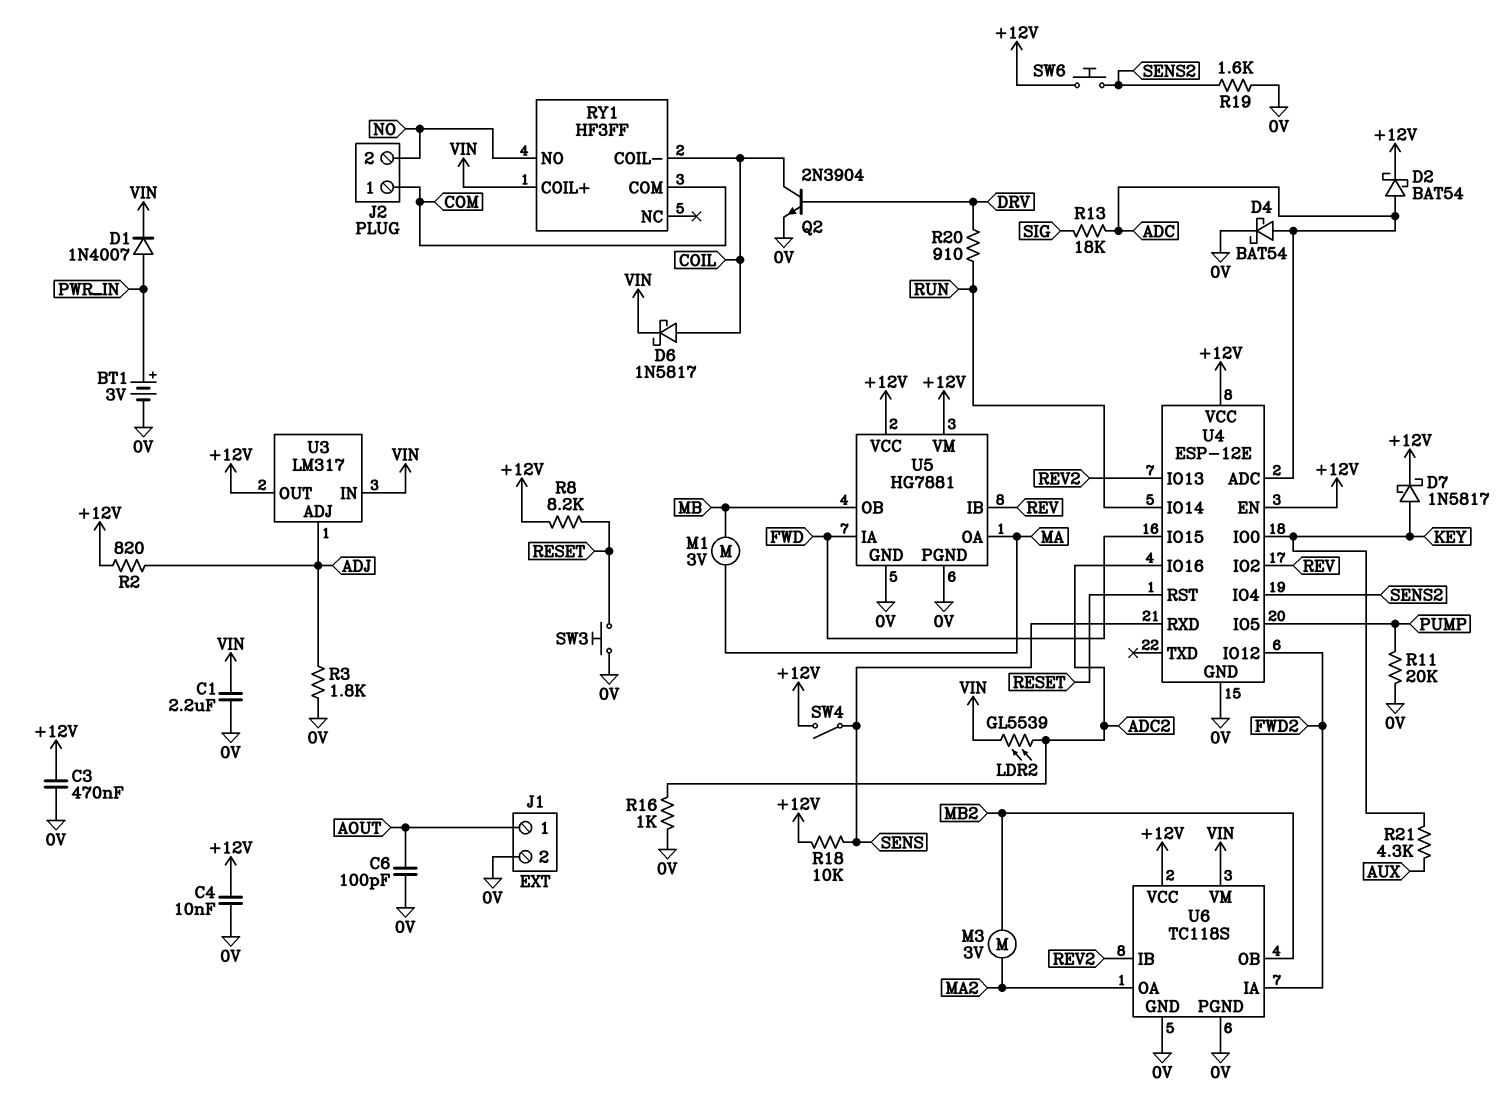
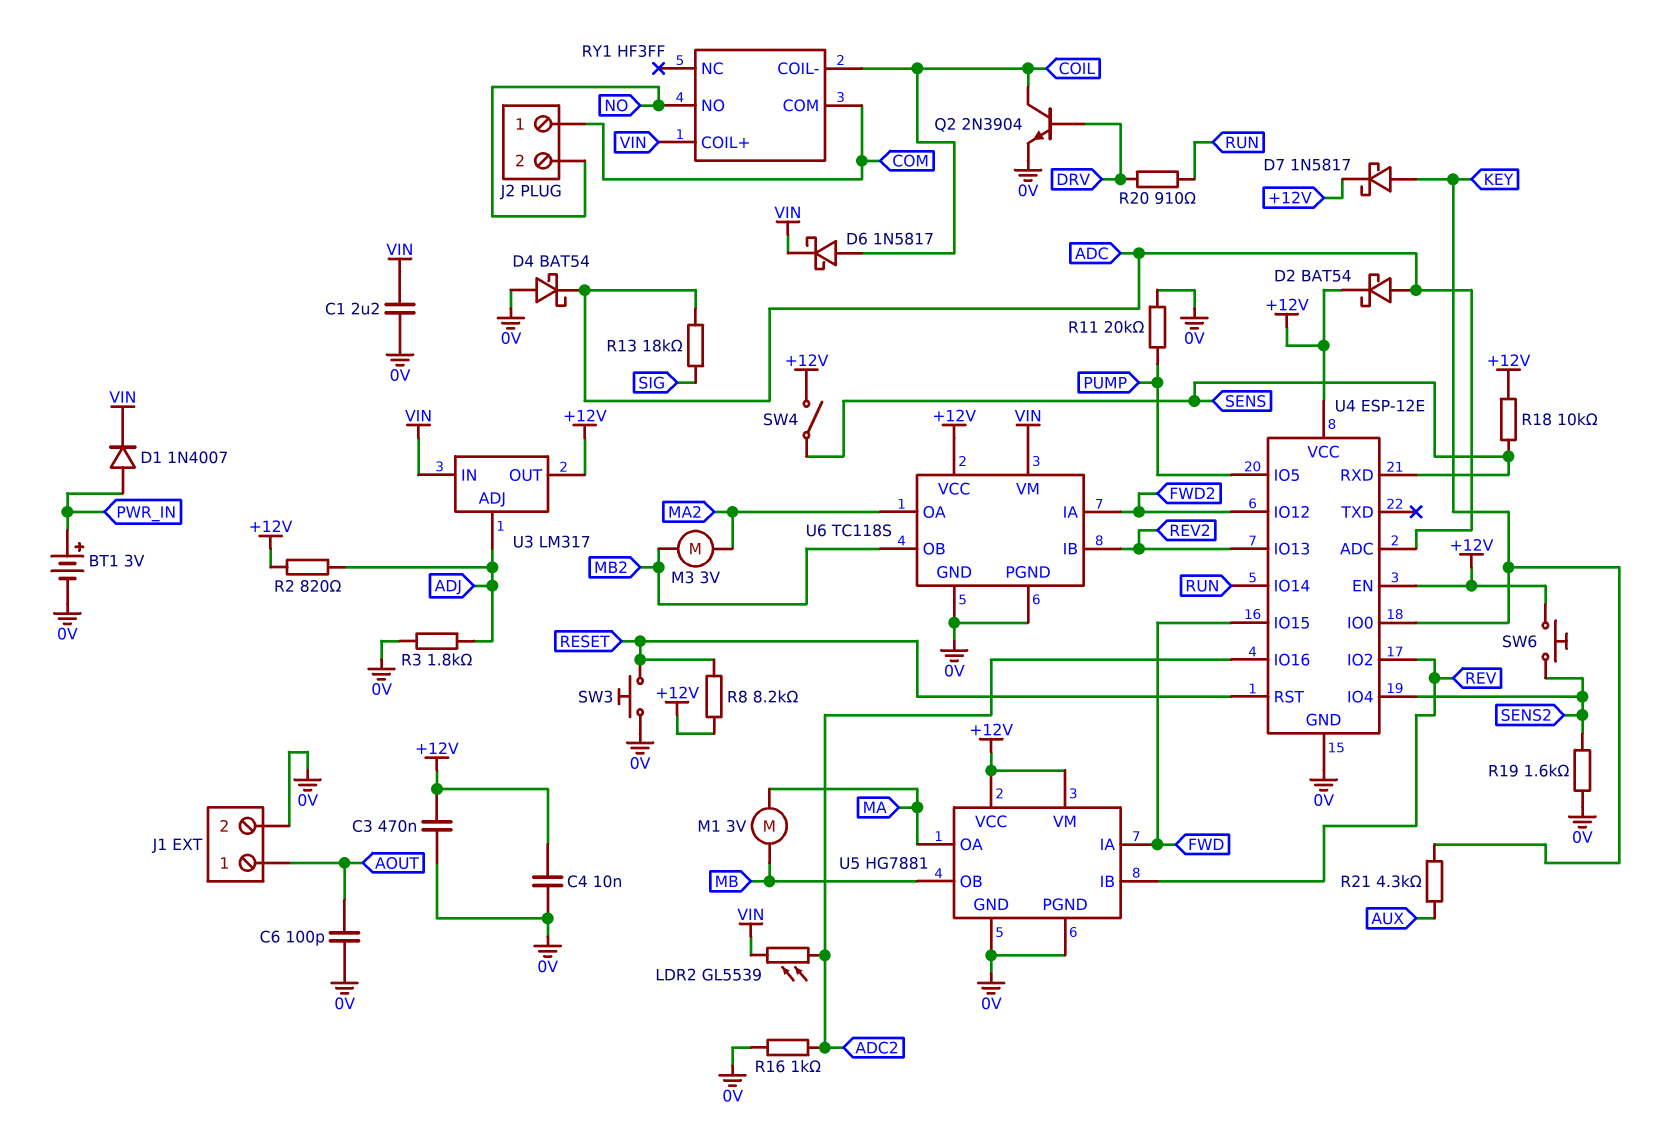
D4: schottky BAT54 (A ADC, K 0V) -> schottky BAT54 (A 0V, K ADC)

